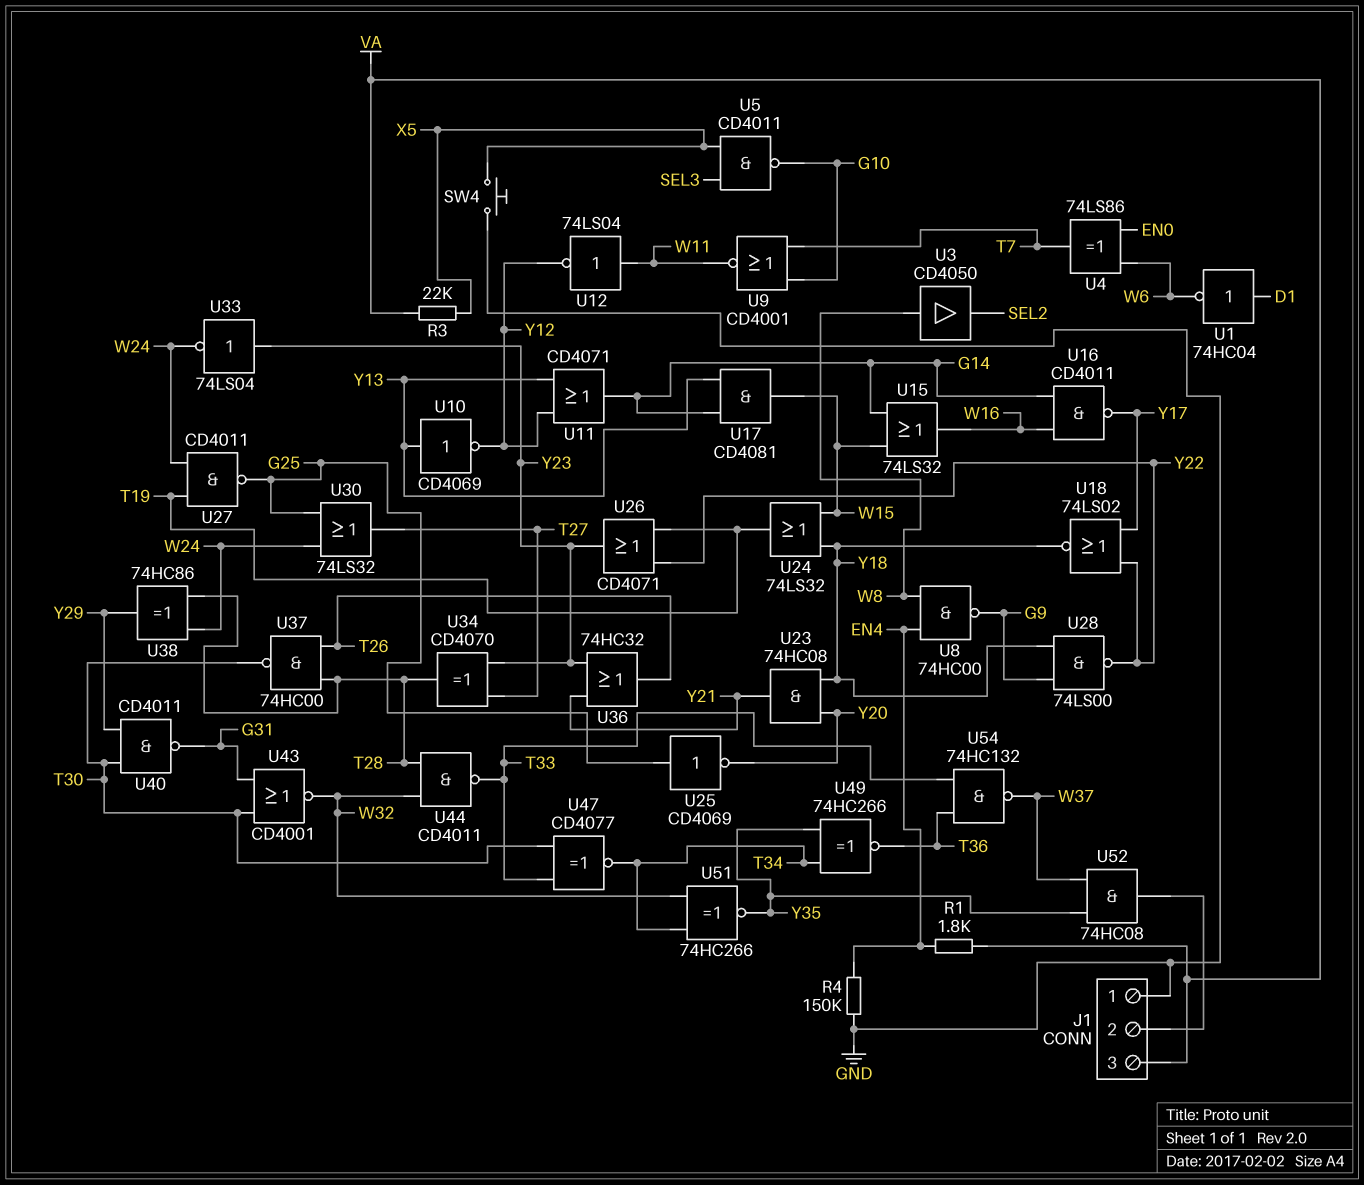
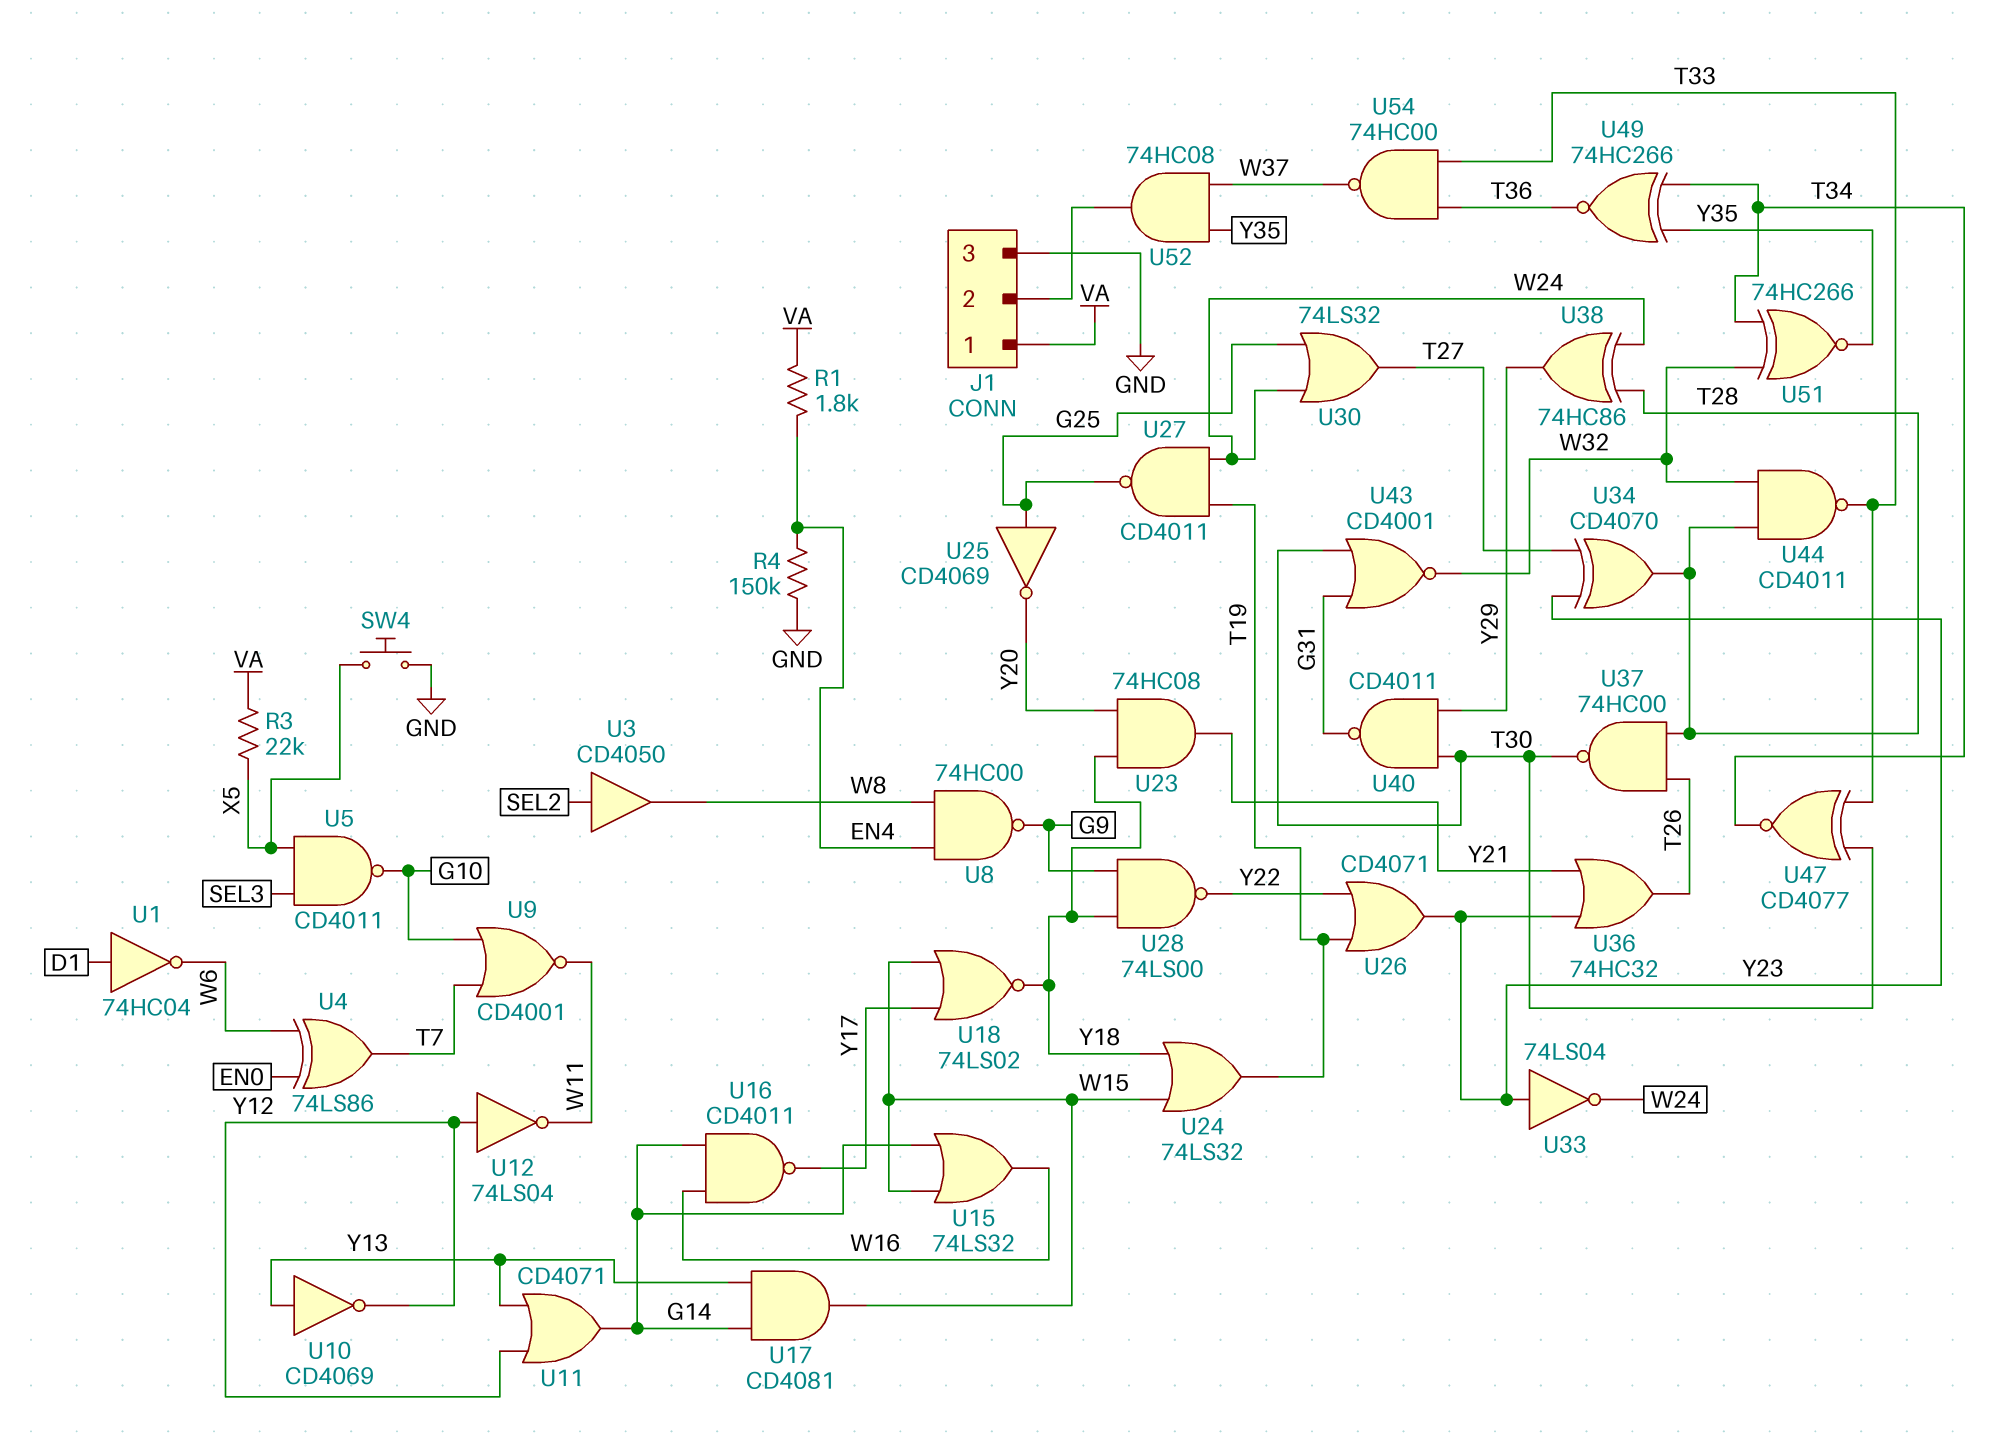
J1 pin 1: GND -> VA
J1 pin 3: VA -> GND
U3: buffer CD4050 (in W8, out SEL2) -> buffer CD4050 (in SEL2, out W8)
U12: NOT 74LS04 (in W11, out Y12) -> NOT 74LS04 (in Y12, out W11)
U18: NOR 74LS02 (in Y17, in Y22, out Y18) -> NOR 74LS02 (in W15, in Y17, out Y18)
U54: NAND 74HC132 (in T33, in T36, out W37) -> NAND 74HC00 (in T33, in T36, out W37)

